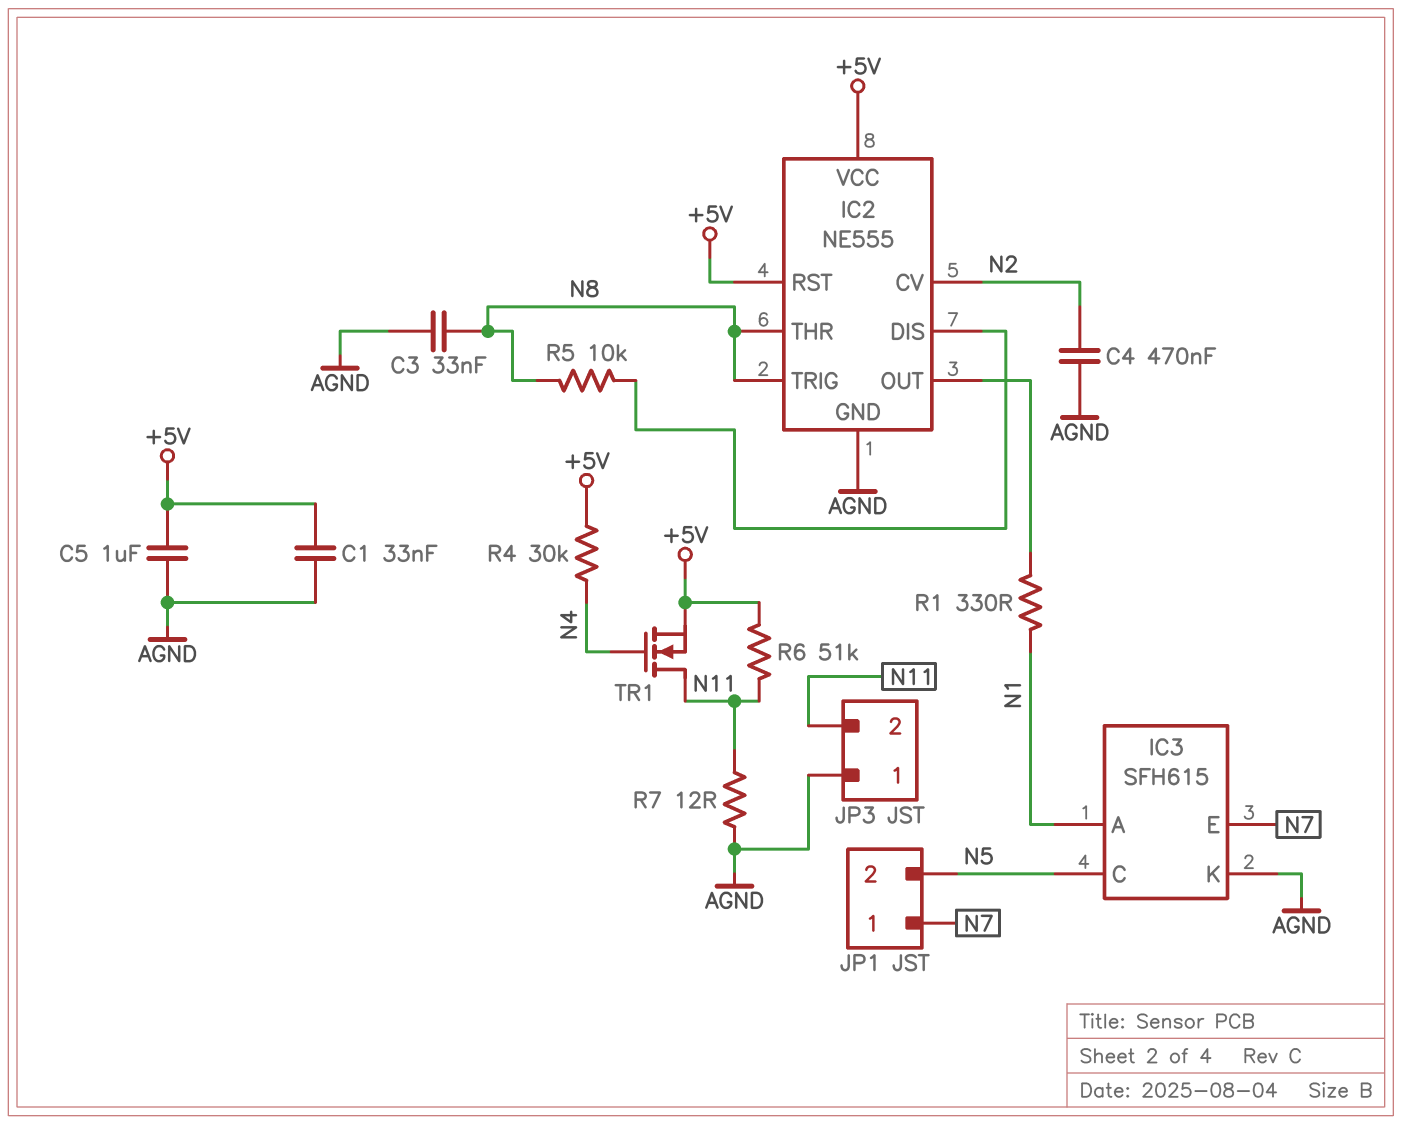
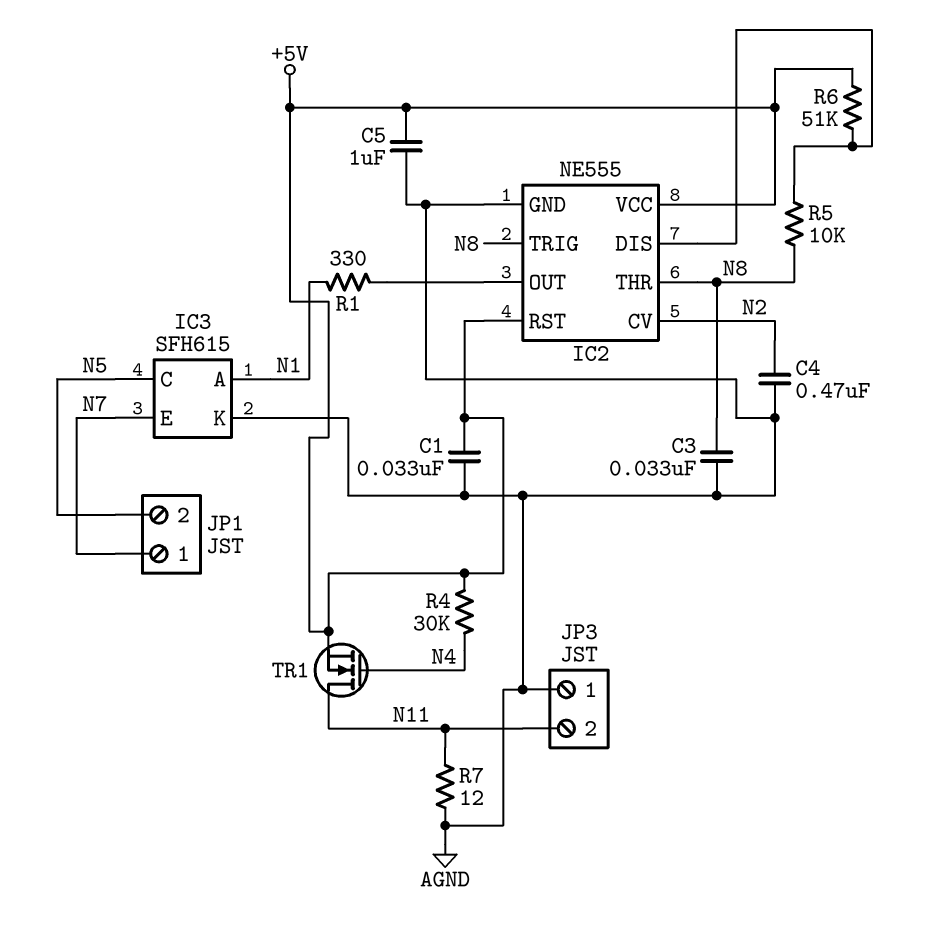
R6: 51k (+5V, N11) -> 51k (+5V, IC2/DIS)

